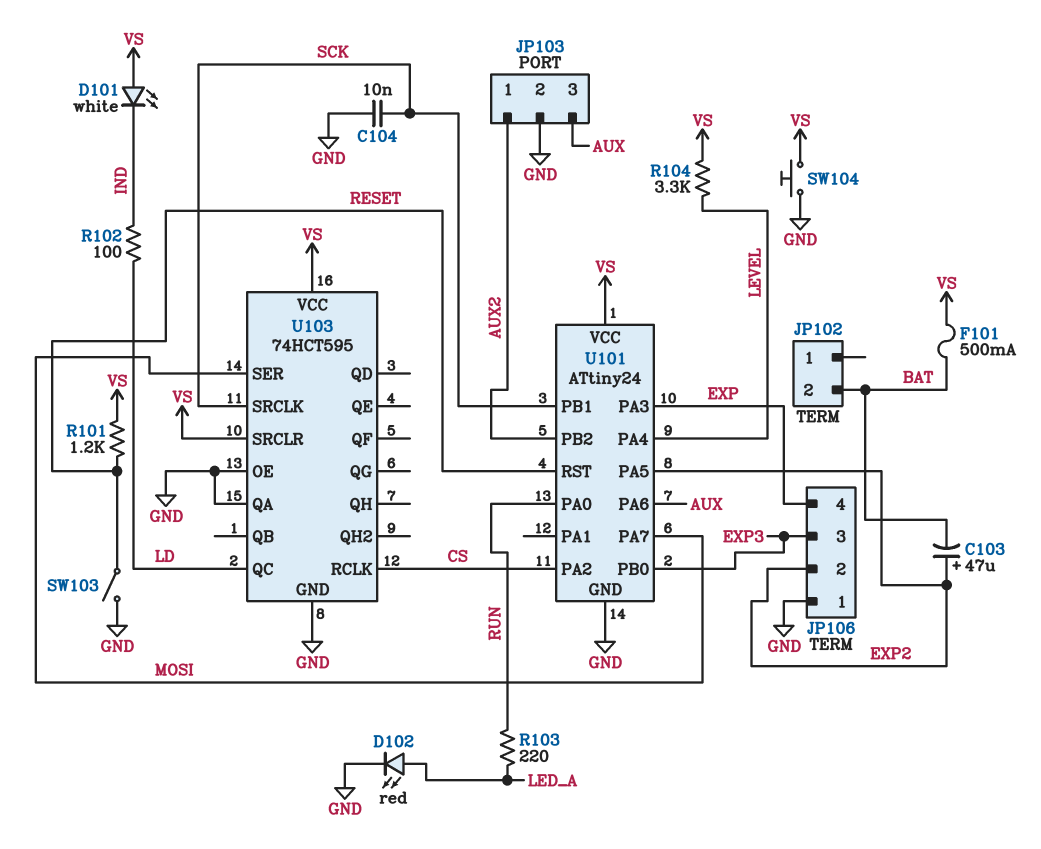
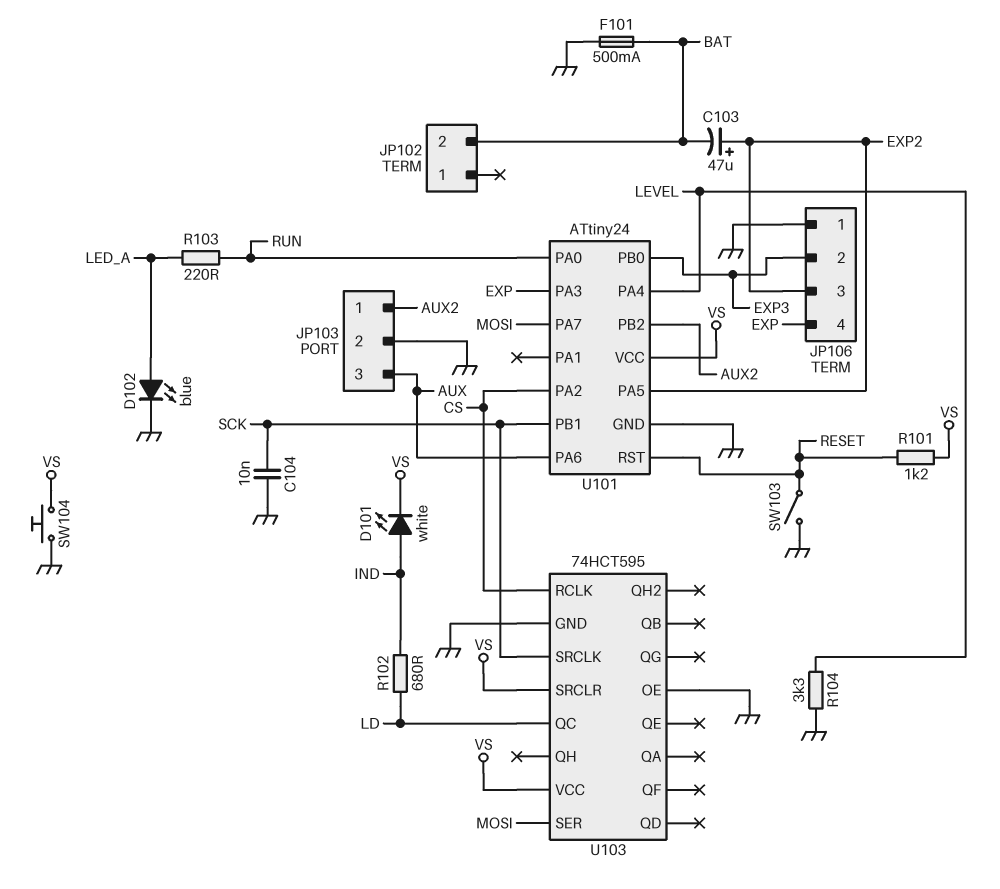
D101: LED white (A VS, K IND) -> LED white (A IND, K VS)
D102: LED red (A LED_A, K GND) -> LED blue (A LED_A, K GND)
F101: 500mA (BAT, VS) -> 500mA (BAT, GND)
JP106 pin 2: EXP2 -> EXP3
JP106 pin 3: EXP3 -> EXP2
R102: 100 (IND, LD) -> 680 (IND, LD)
R104: 3.3k (LEVEL, VS) -> 3.3k (GND, LEVEL)
U103 pin QA: GND -> none

